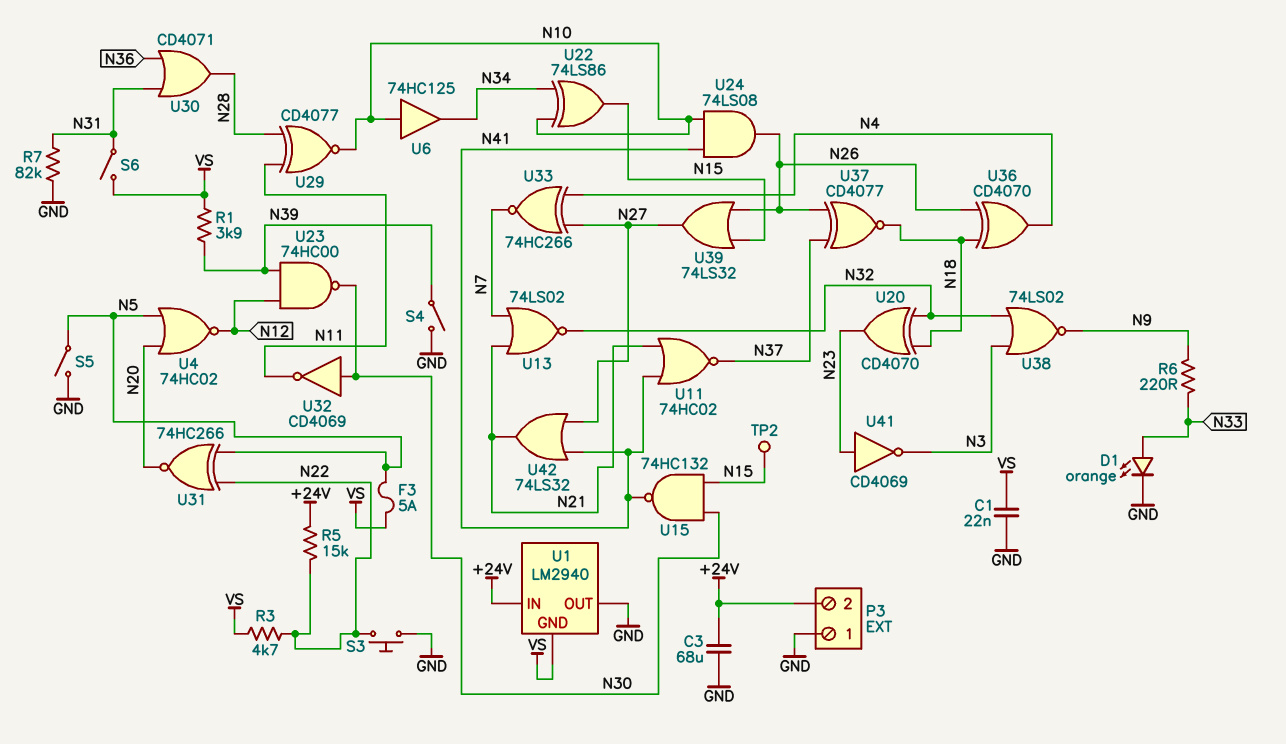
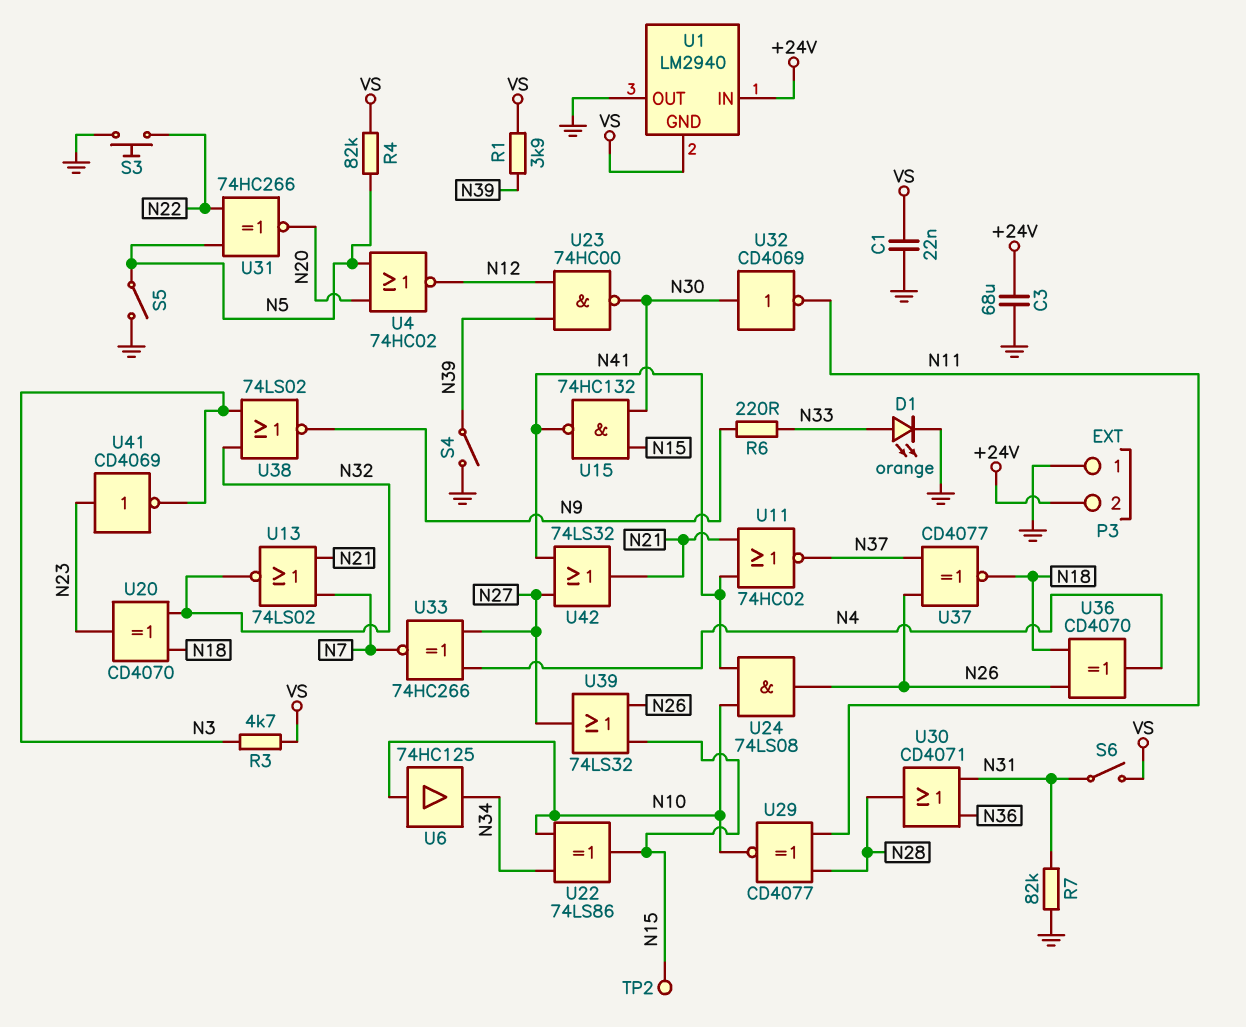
F3: 5A (N5, VS) -> none
R3: 4.7k (N22, VS) -> 4.7k (N3, VS)
R4: none -> 82k (N5, VS)
R5: 15k (+24V, N22) -> none

